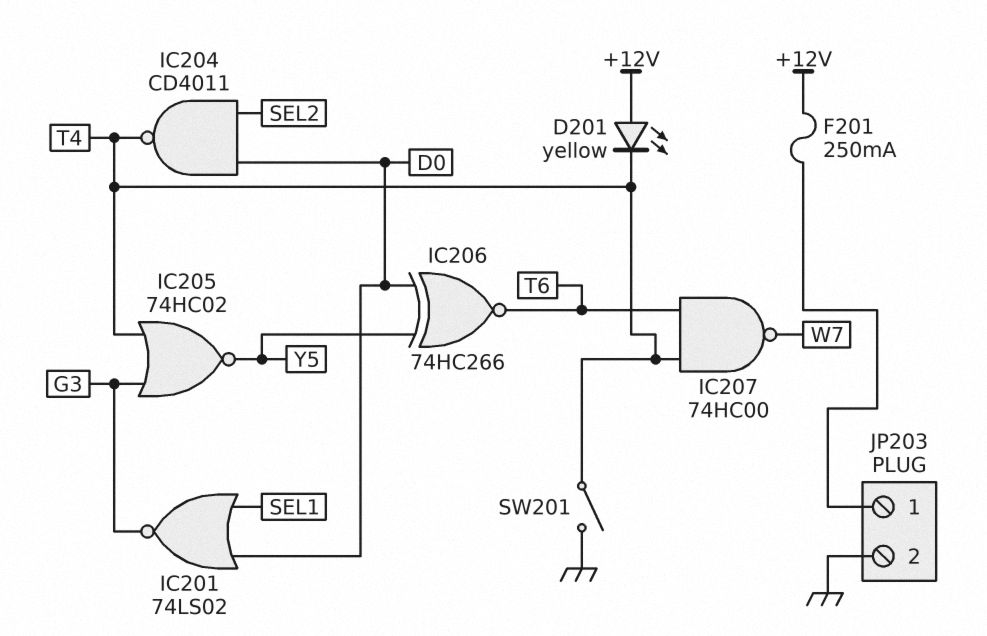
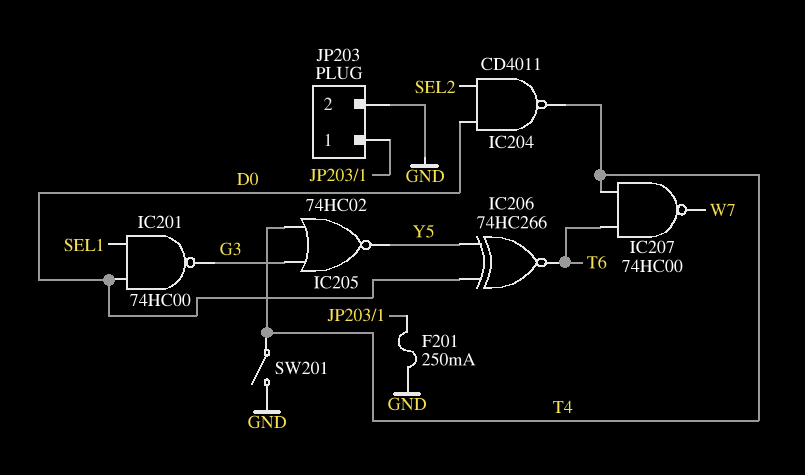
D201: LED yellow (A +12V, K T4) -> none
F201: 250mA (+12V, JP203/1) -> 250mA (GND, JP203/1)
IC201: NOR 74LS02 (in D0, in SEL1, out G3) -> NAND 74HC00 (in D0, in SEL1, out G3)

